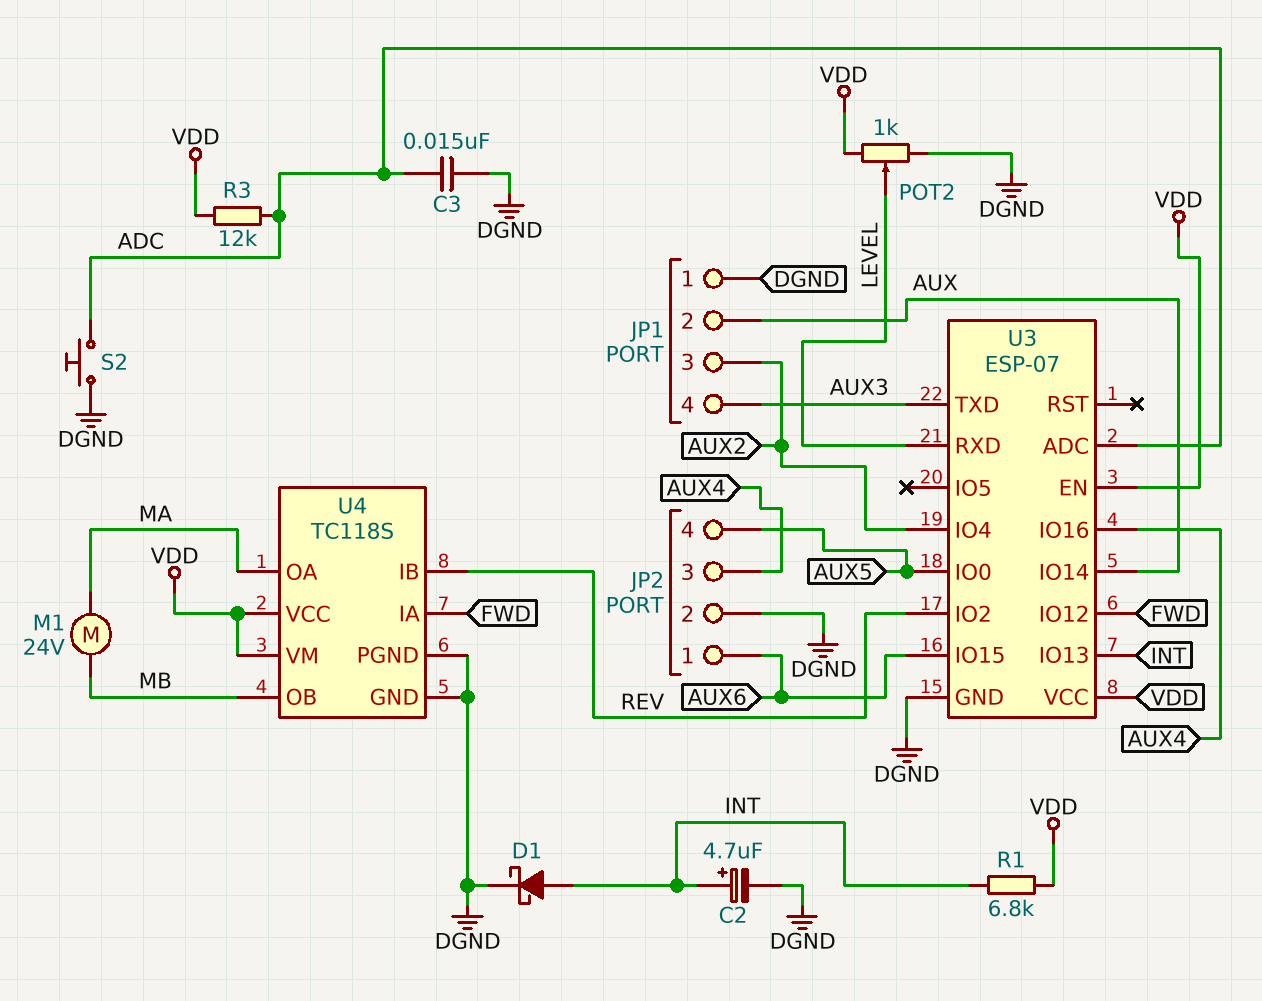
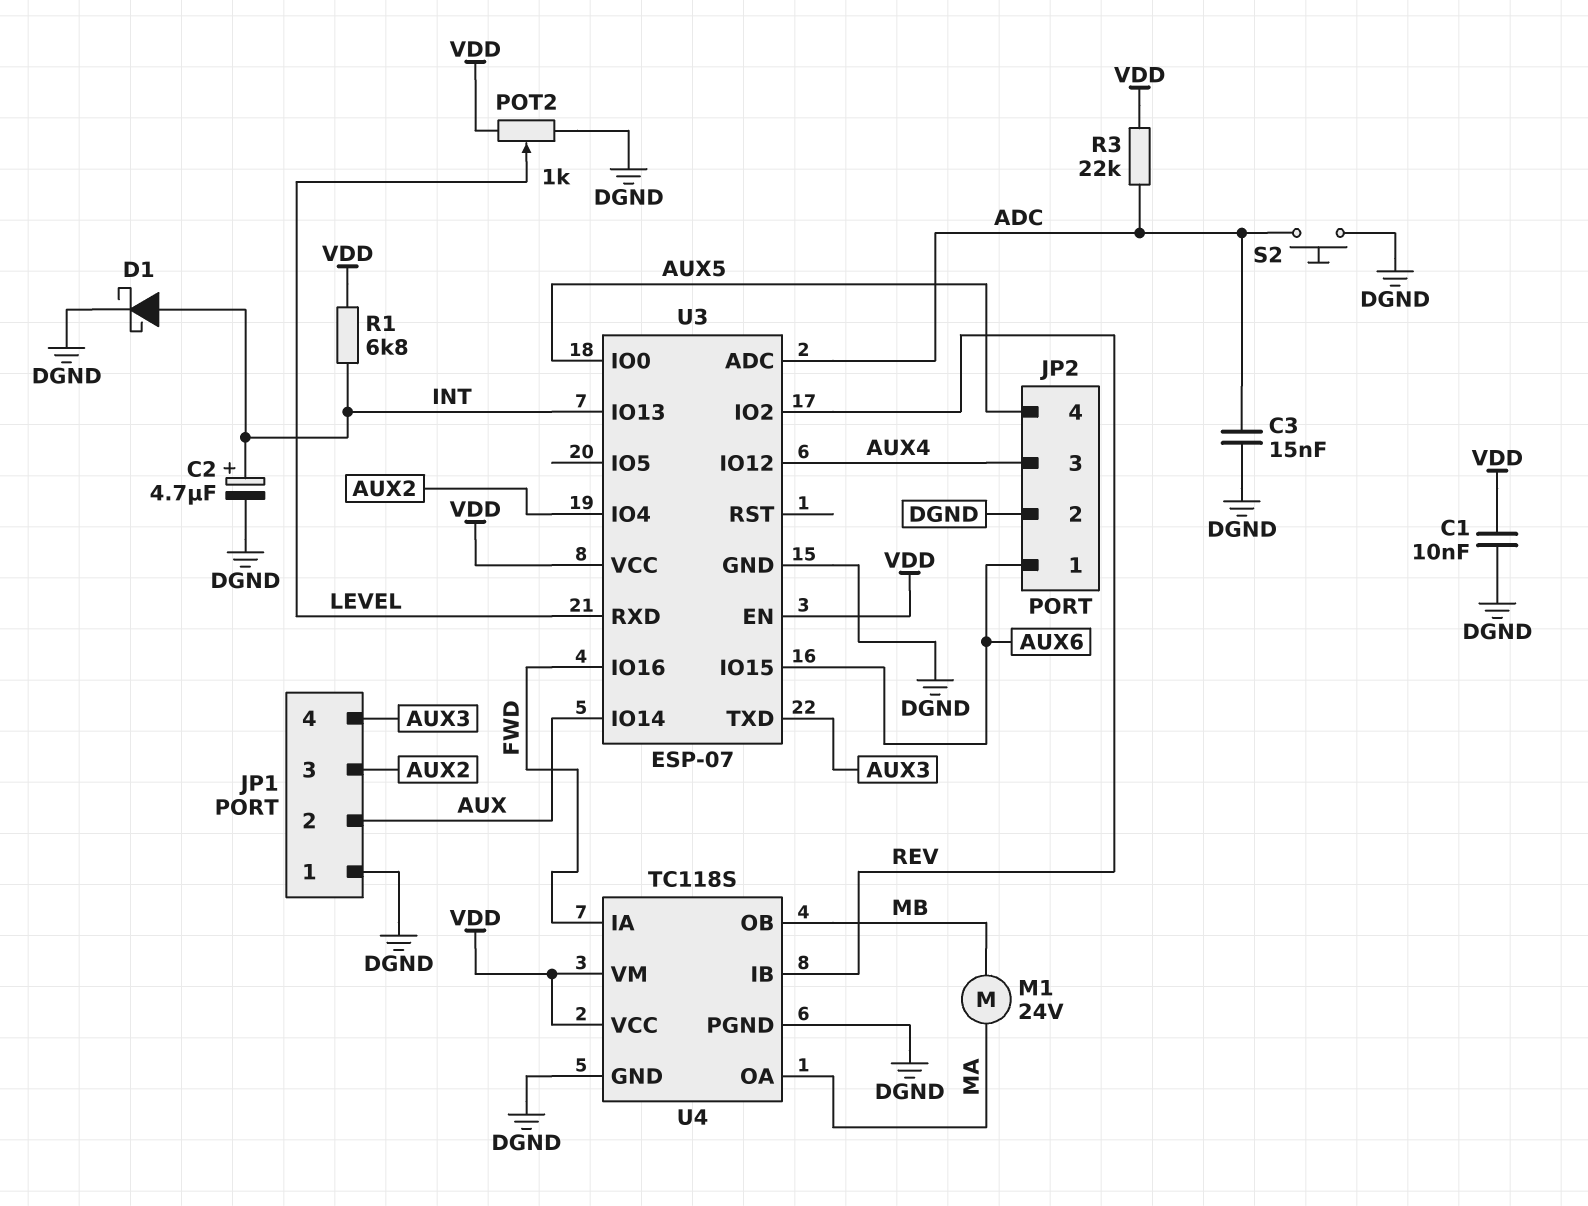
C1: none -> 10nF (DGND, VDD)
R3: 12k (ADC, VDD) -> 22k (ADC, VDD)
U3 pin IO12: FWD -> AUX4
U3 pin IO16: AUX4 -> FWD

